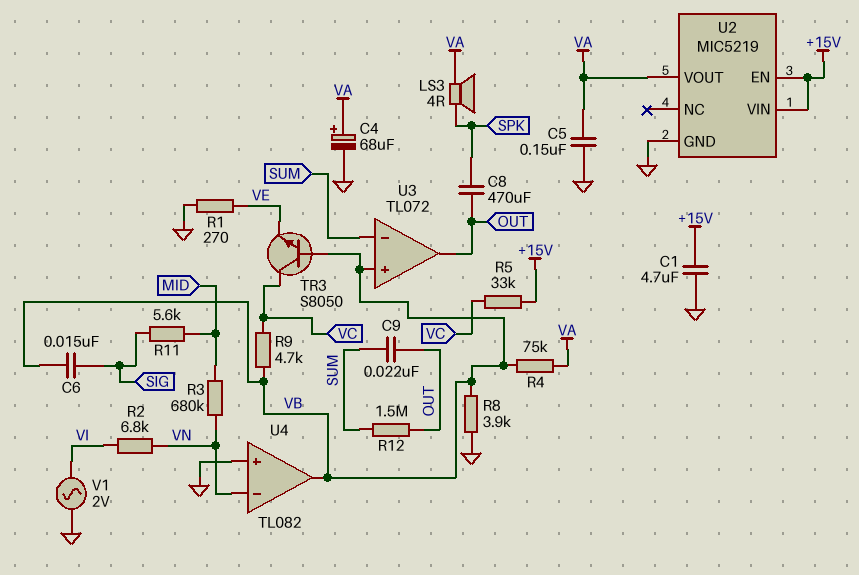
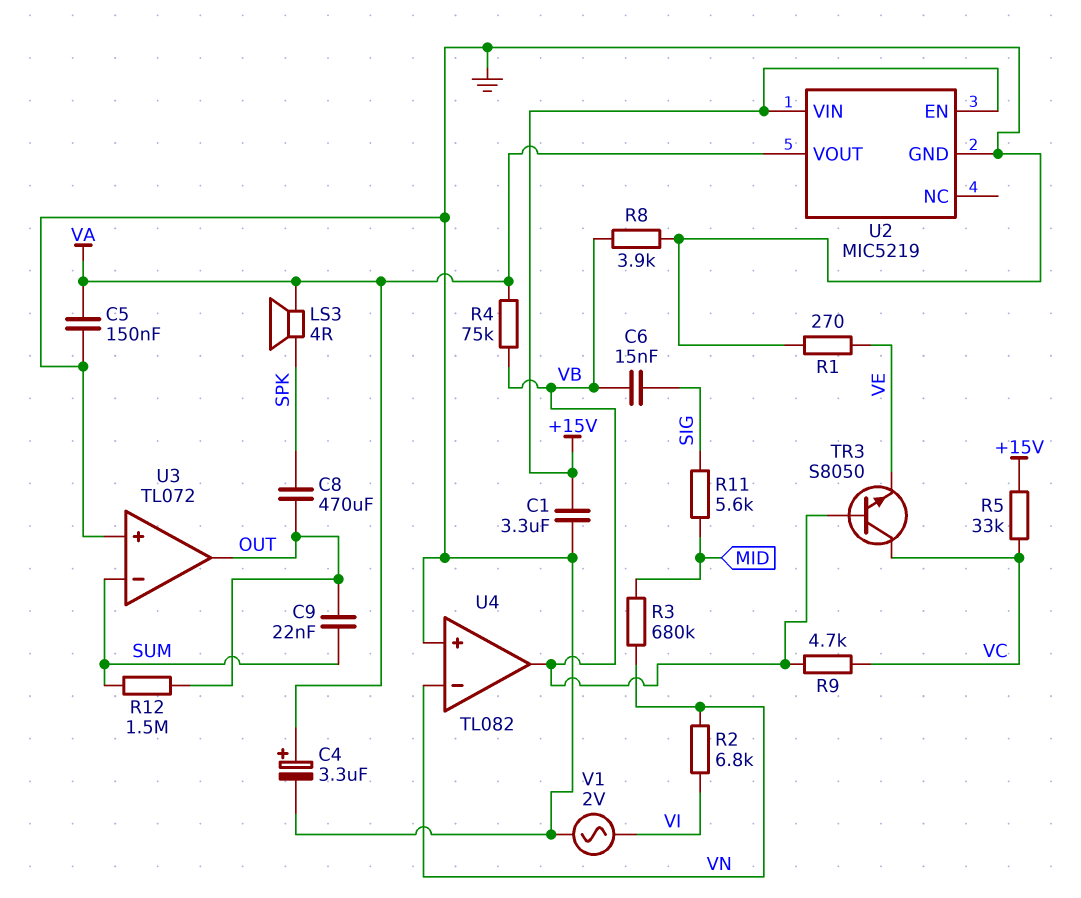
C1: 4.7uF (+15V, GND) -> 3.3uF (+15V, GND)
C4: 68uF (plus VA, minus GND) -> 3.3uF (plus VA, minus GND)
U3 pin in+: VB -> GND

